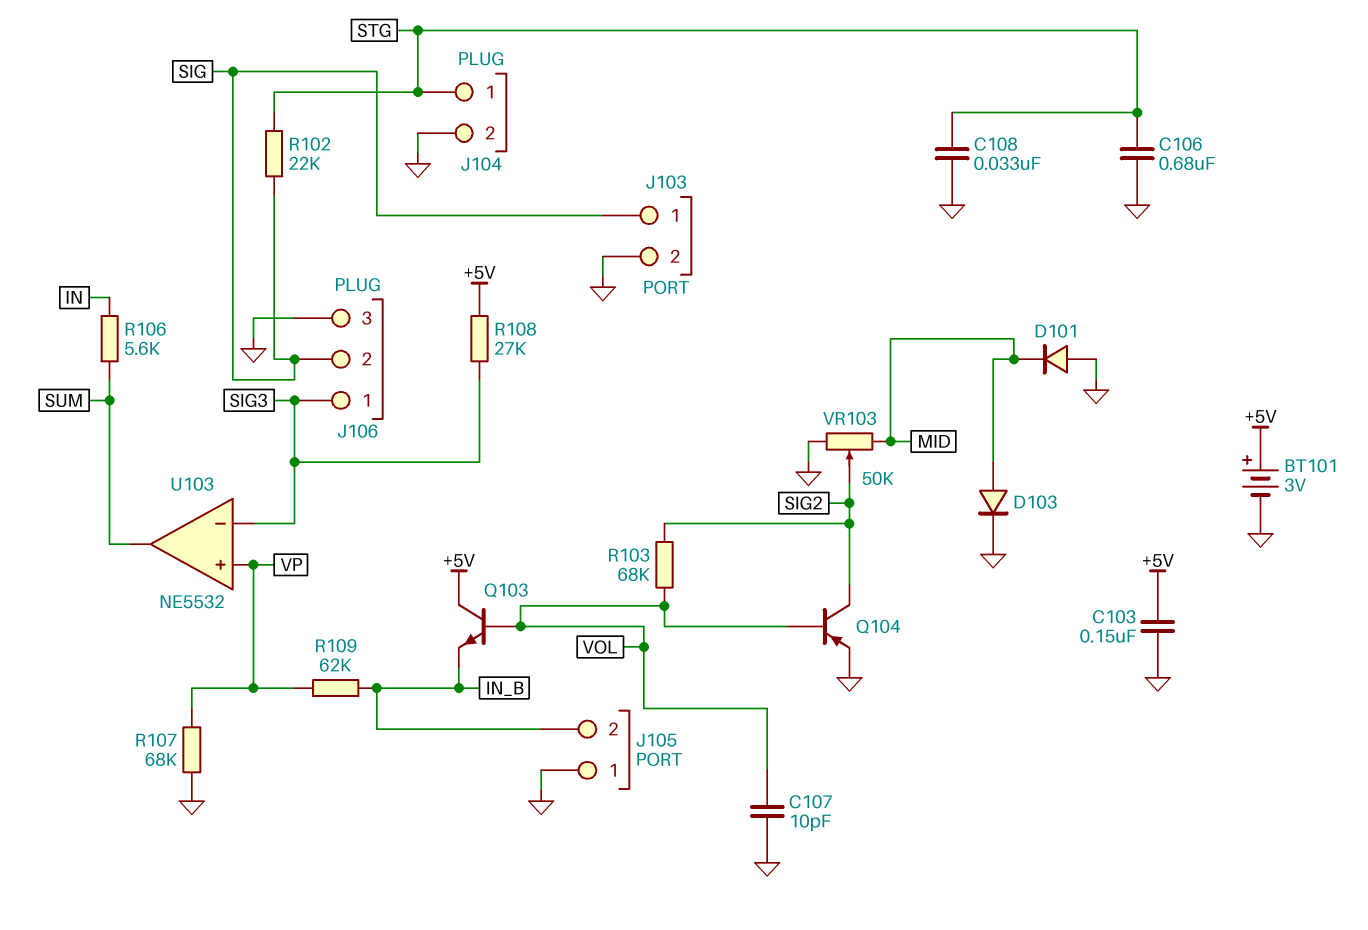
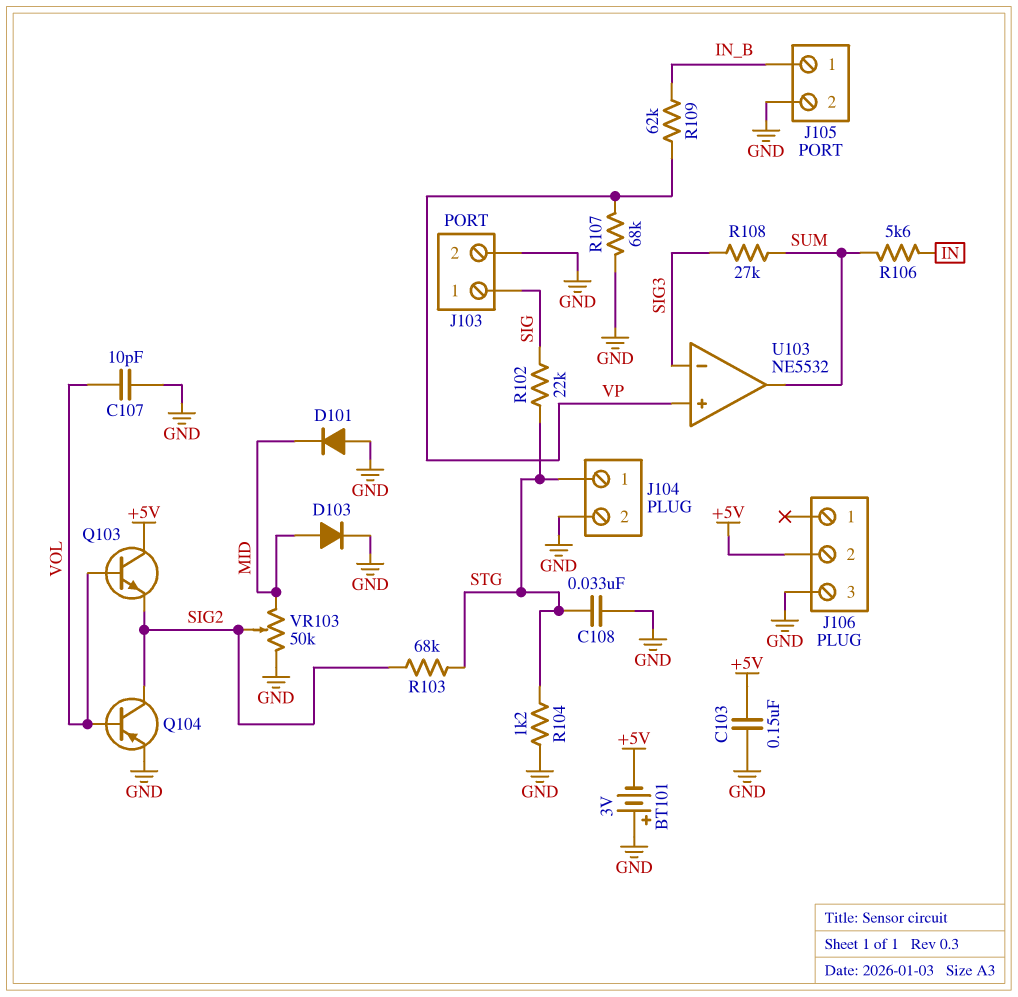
BT101: 3V (plus +5V, minus GND) -> 3V (plus GND, minus +5V)
C106: 680nF (GND, STG) -> none
J105 pin 1: GND -> IN_B
J105 pin 2: IN_B -> GND
J106 pin 1: SIG3 -> none
J106 pin 2: SIG -> +5V
Q103: NPN (B VOL, C +5V, E IN_B) -> NPN (B VOL, C +5V, E SIG2)
R103: 68k (SIG2, VOL) -> 68k (SIG2, STG)
R104: none -> 1.2k (GND, STG)
R108: 27k (+5V, SIG3) -> 27k (SIG3, SUM)

